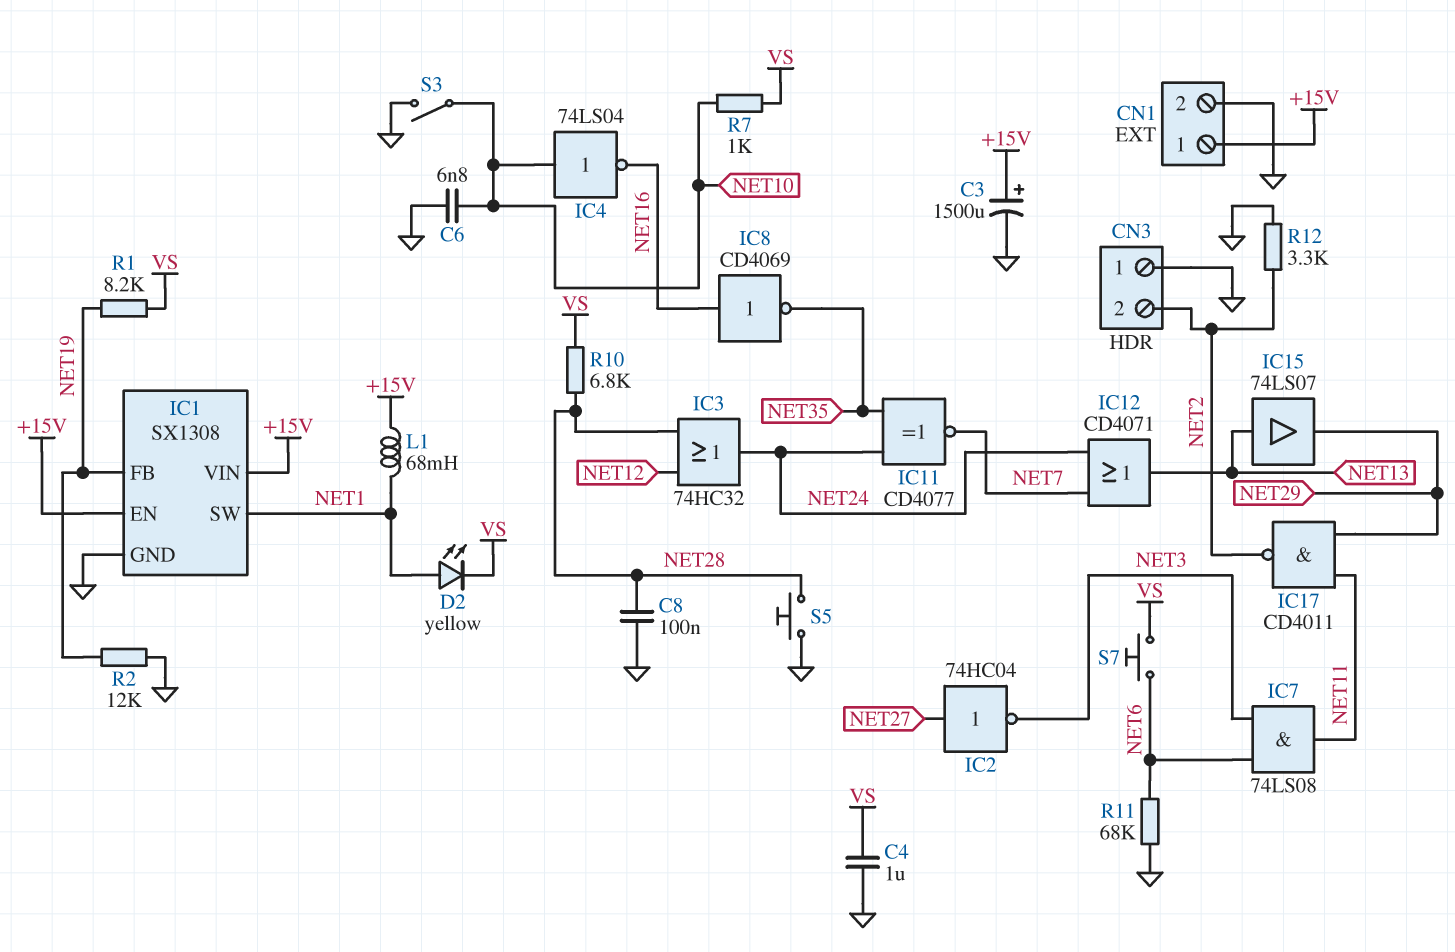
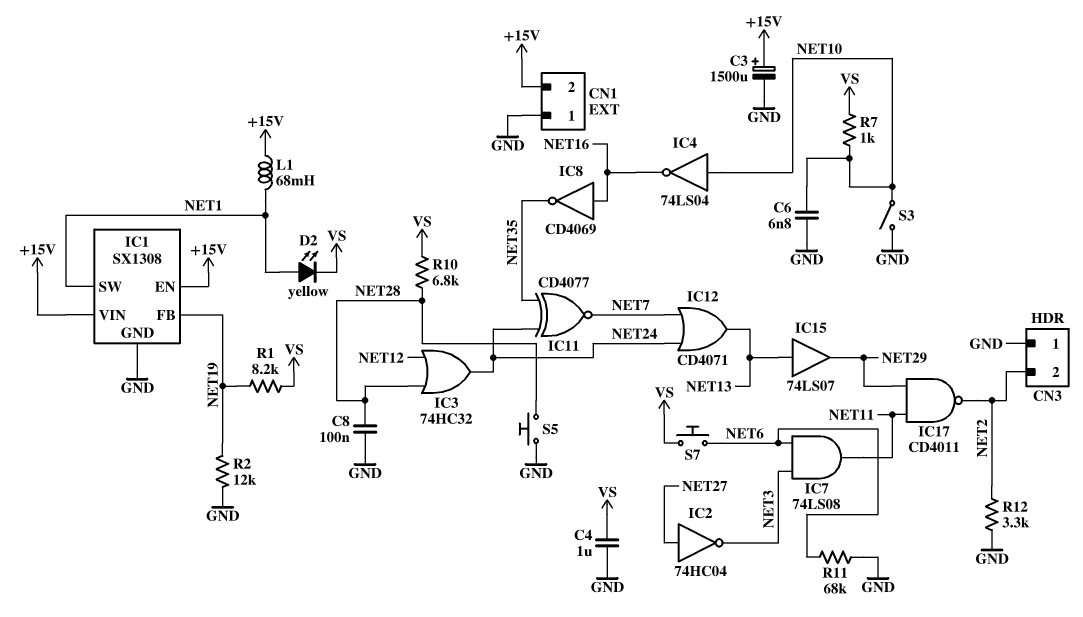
CN1 pin 1: +15V -> GND
CN1 pin 2: GND -> +15V

